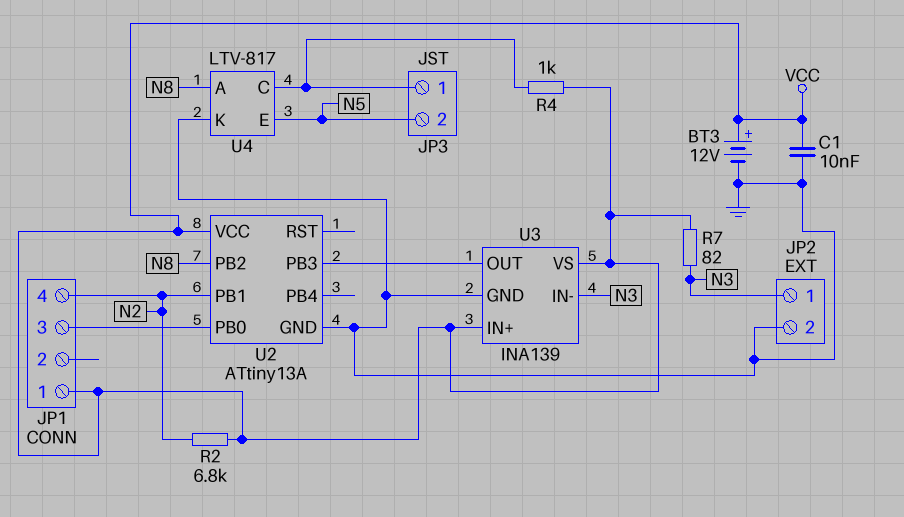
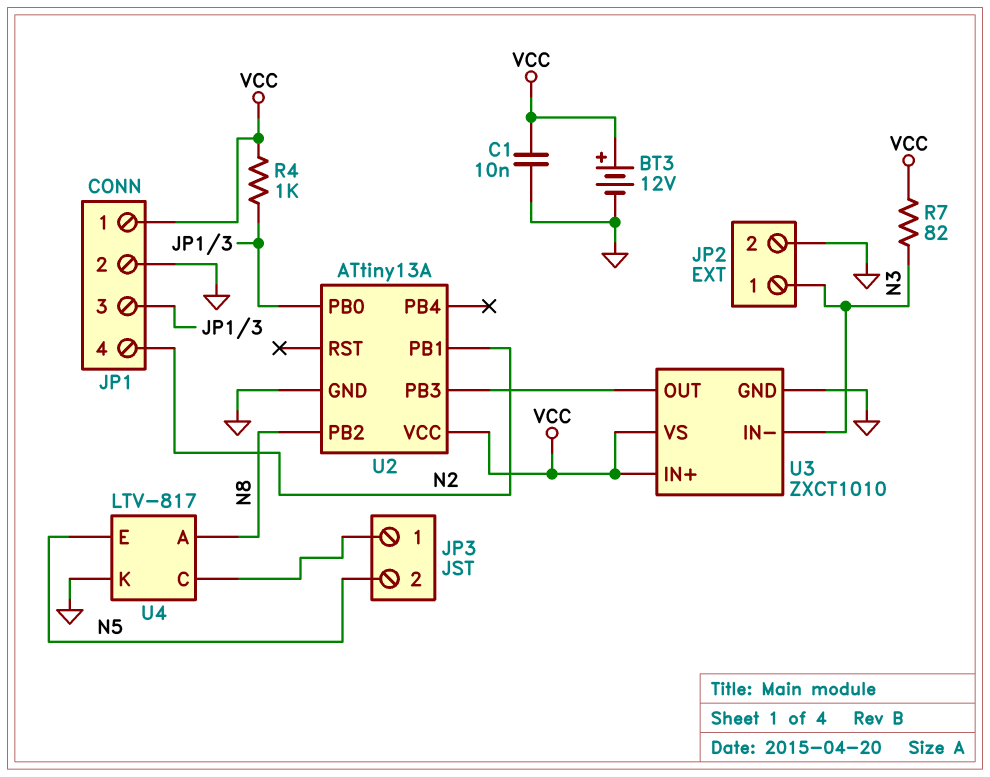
JP1 pin 2: none -> GND
R2: 6.8k (N2, VCC) -> none
R4: 1k (JP3/1, VCC) -> 1k (JP1/3, VCC)
U3: INA139 -> ZXCT1010

